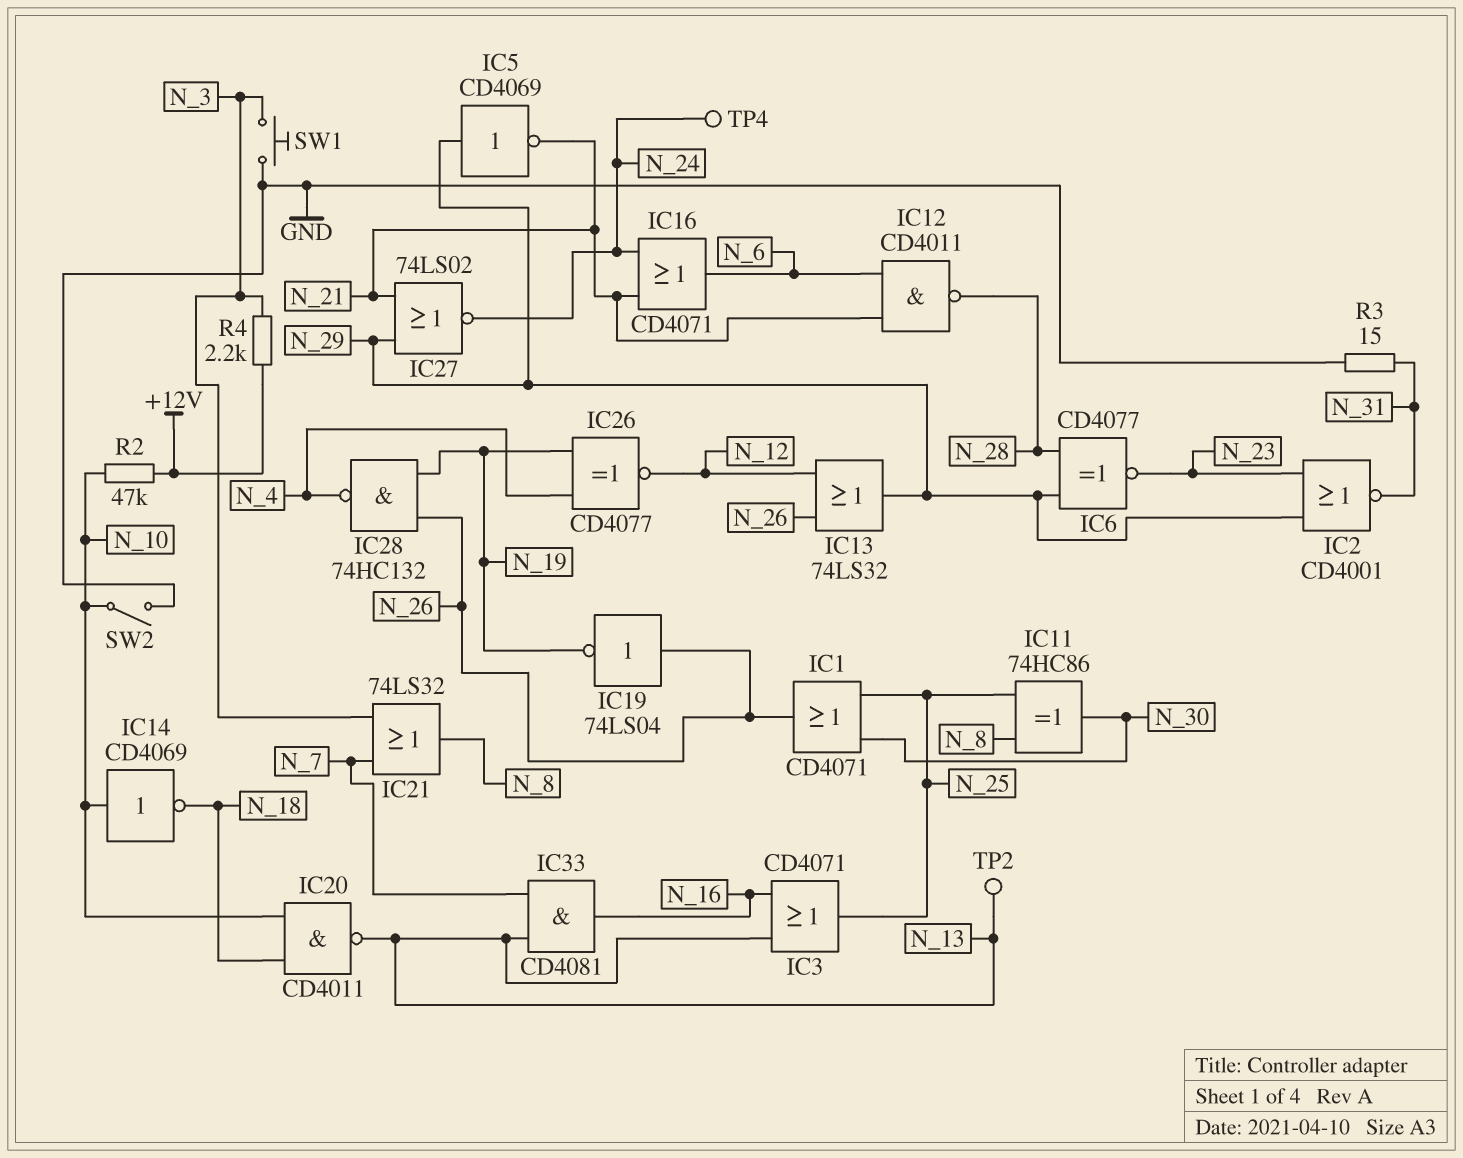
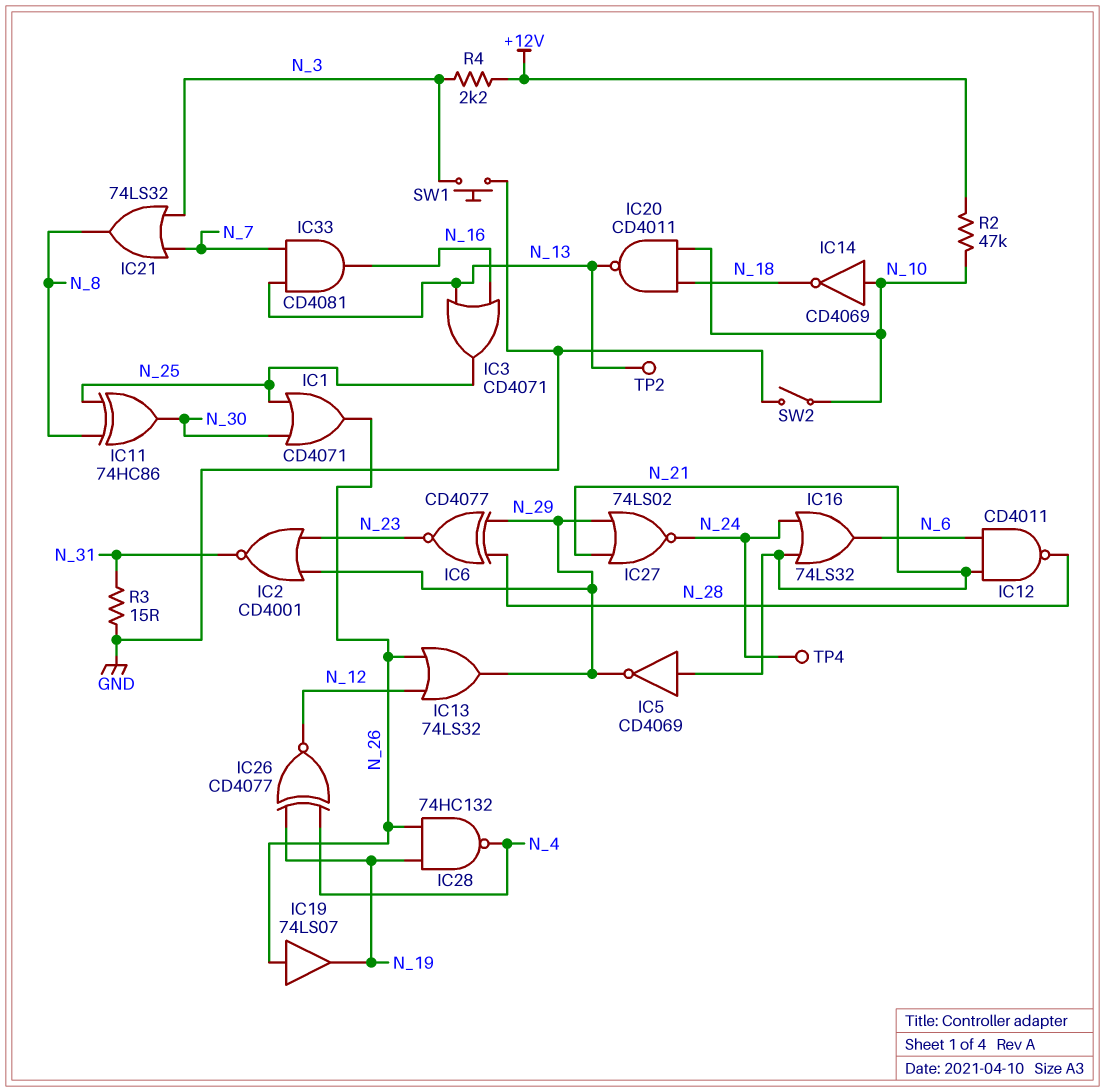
IC5: NOT CD4069 (in N_29, out N_21) -> NOT CD4069 (in N_21, out N_29)
IC16: OR CD4071 (in N_21, in N_24, out N_6) -> OR 74LS32 (in N_21, in N_24, out N_6)
IC19: NOT 74LS04 (in N_26, out N_19) -> buffer 74LS07 (in N_26, out N_19)

